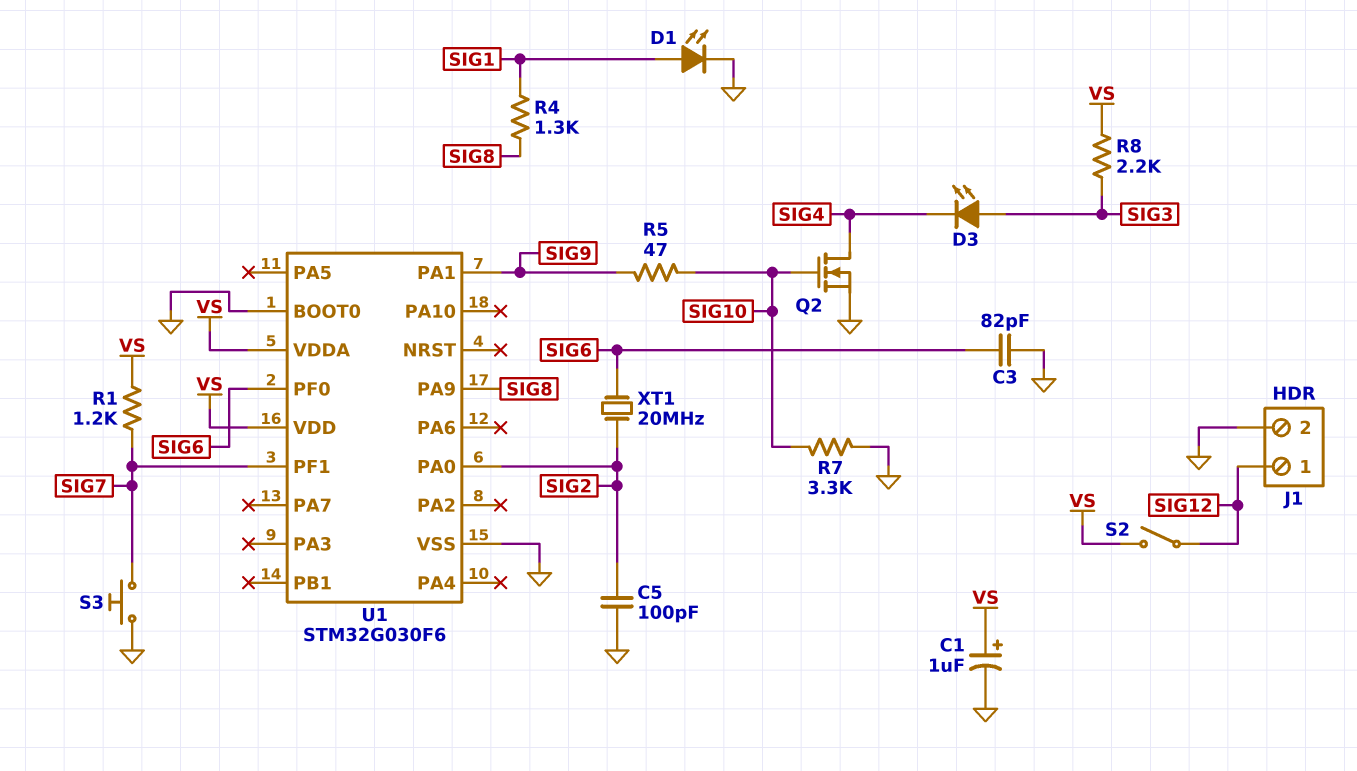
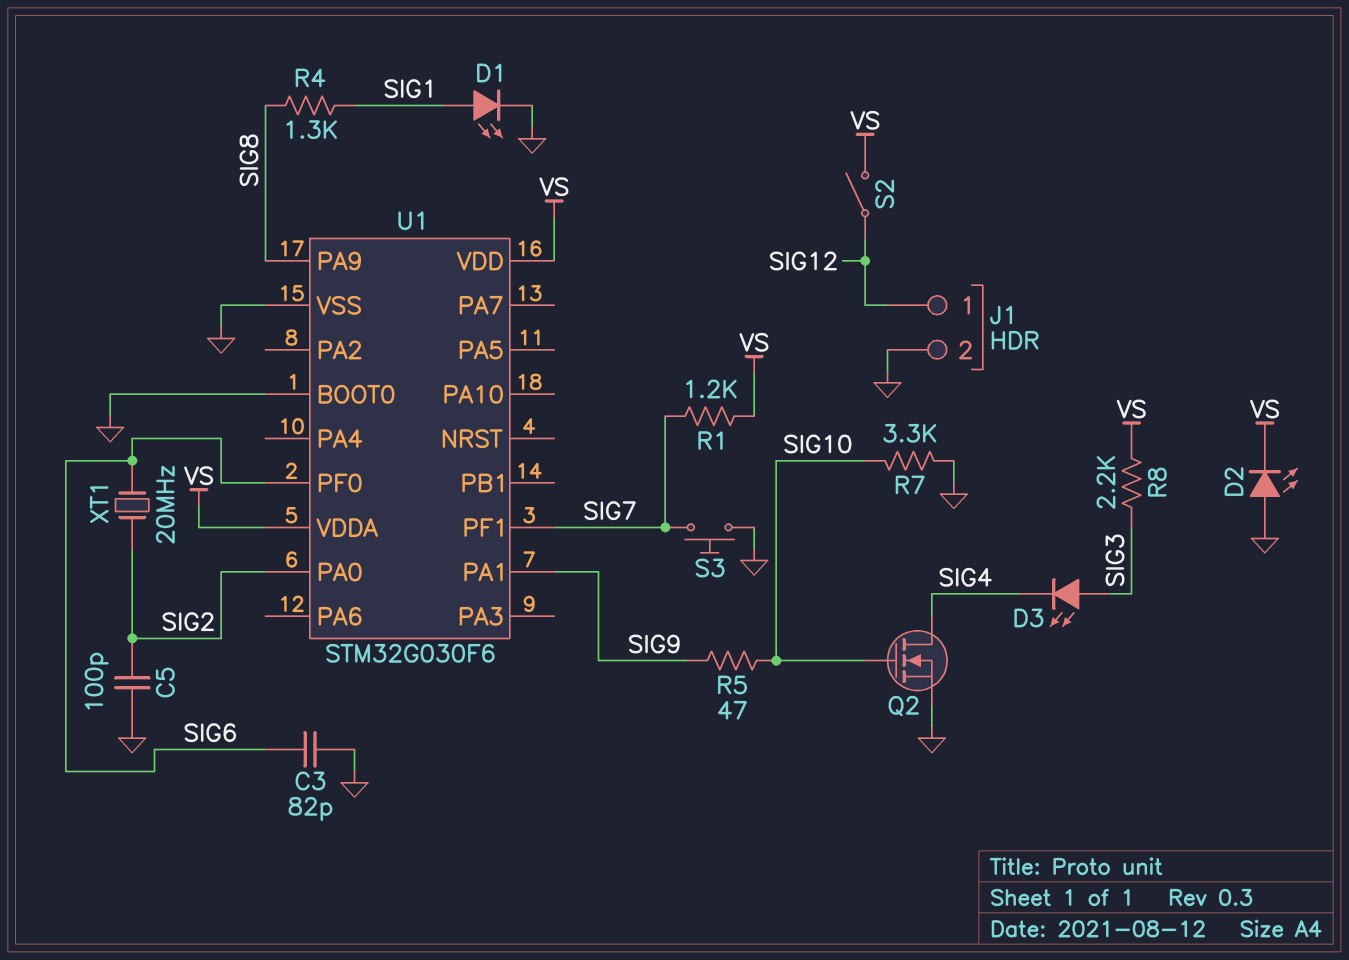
C1: 1uF (plus VS, minus GND) -> none
D2: none -> LED (A GND, K VS)

